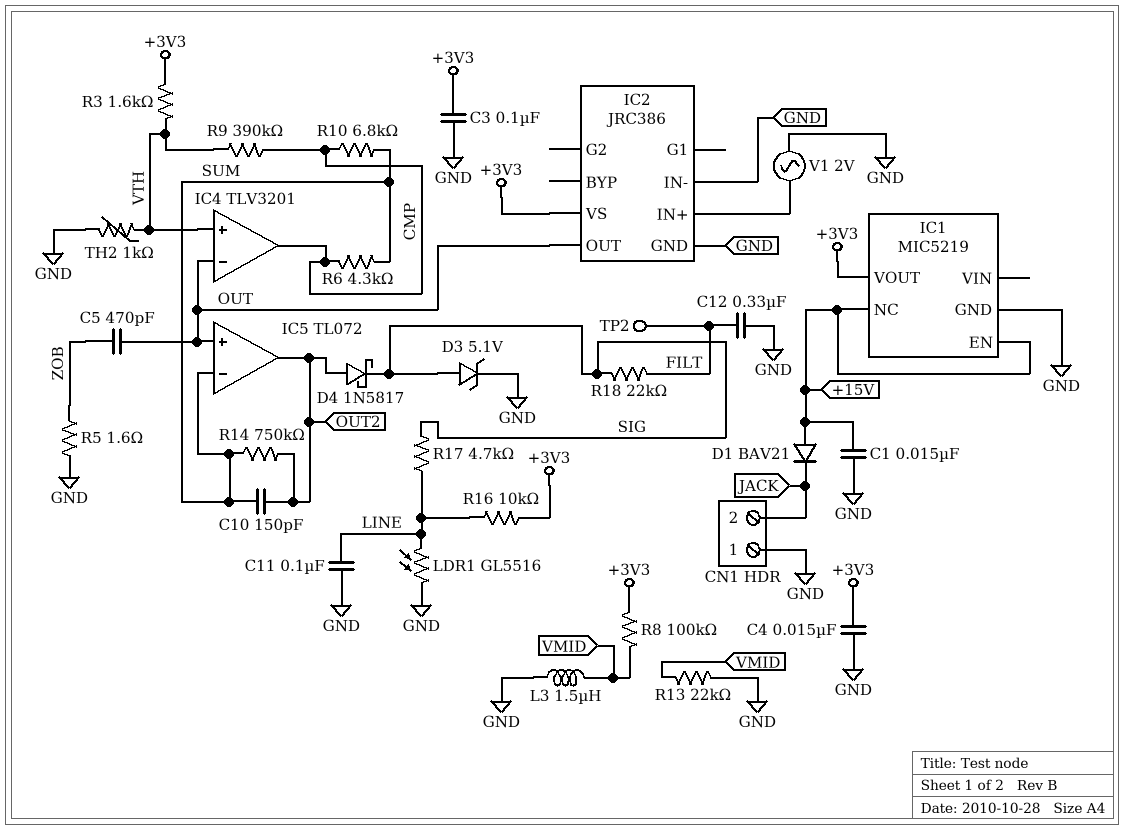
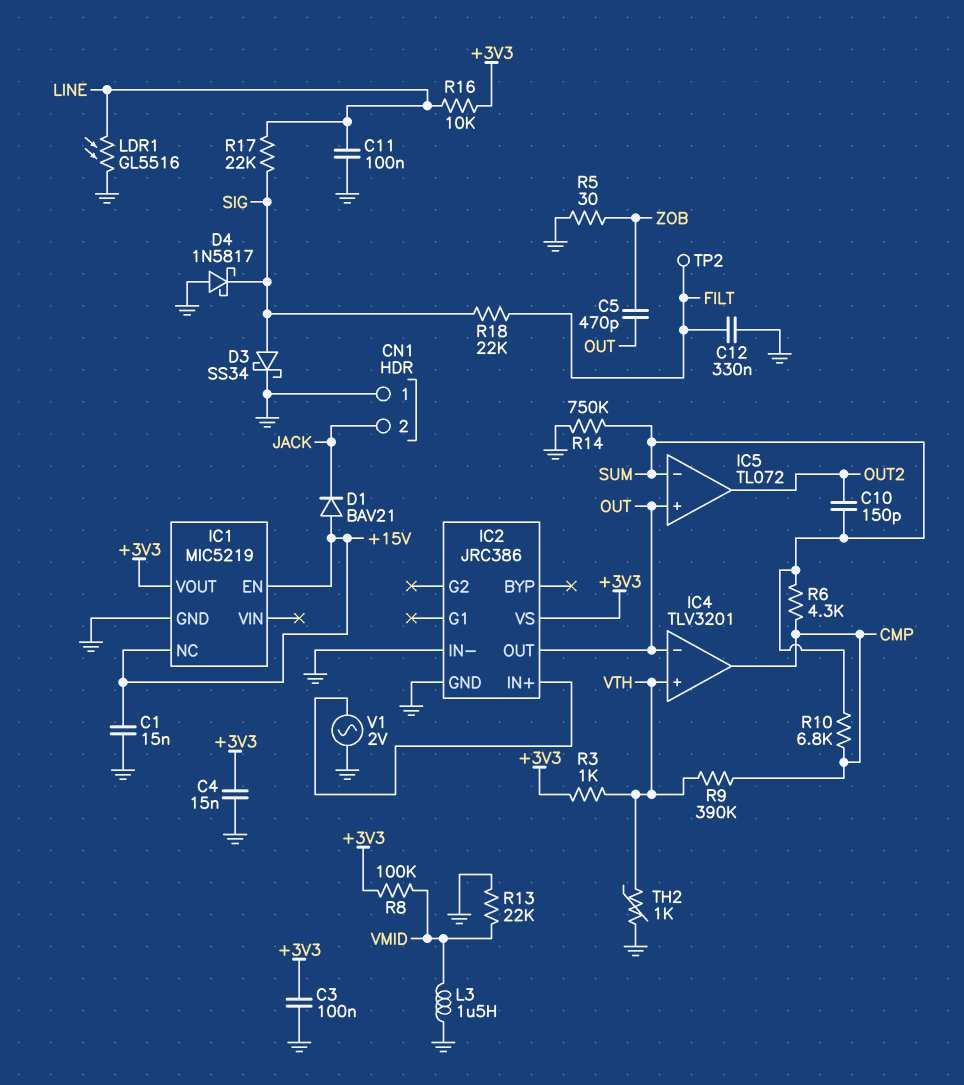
D3: zener 5.1V (A SIG, K GND) -> schottky SS34 (A SIG, K GND)
D4: schottky 1N5817 (A OUT2, K SIG) -> schottky 1N5817 (A GND, K SIG)
R3: 1.6k (+3V3, VTH) -> 1k (+3V3, VTH)
R5: 1.6 (GND, ZOB) -> 30 (GND, ZOB)
R14: 750k (OUT2, SUM) -> 750k (GND, SUM)
R17: 4.7k (LINE, SIG) -> 22k (LINE, SIG)

